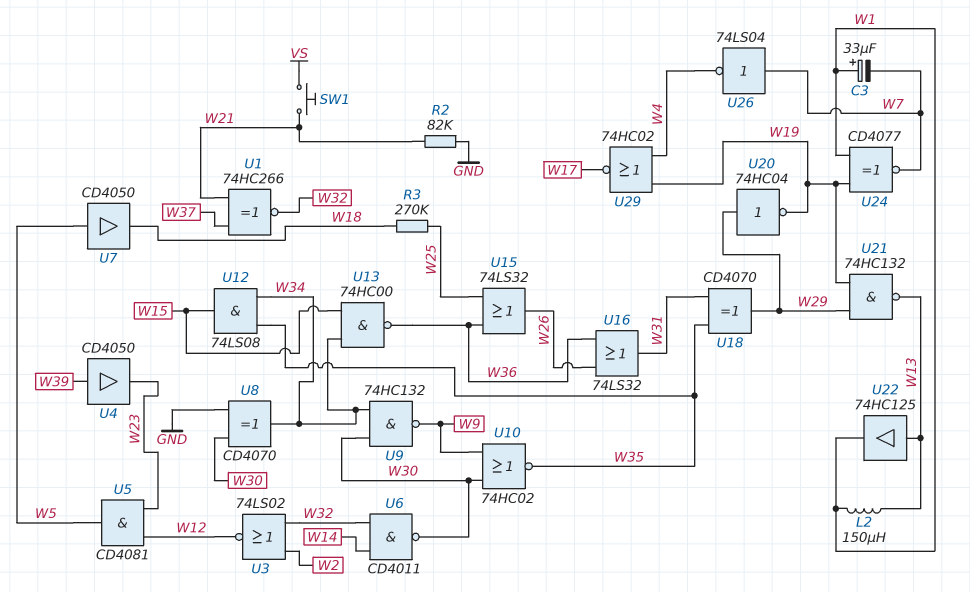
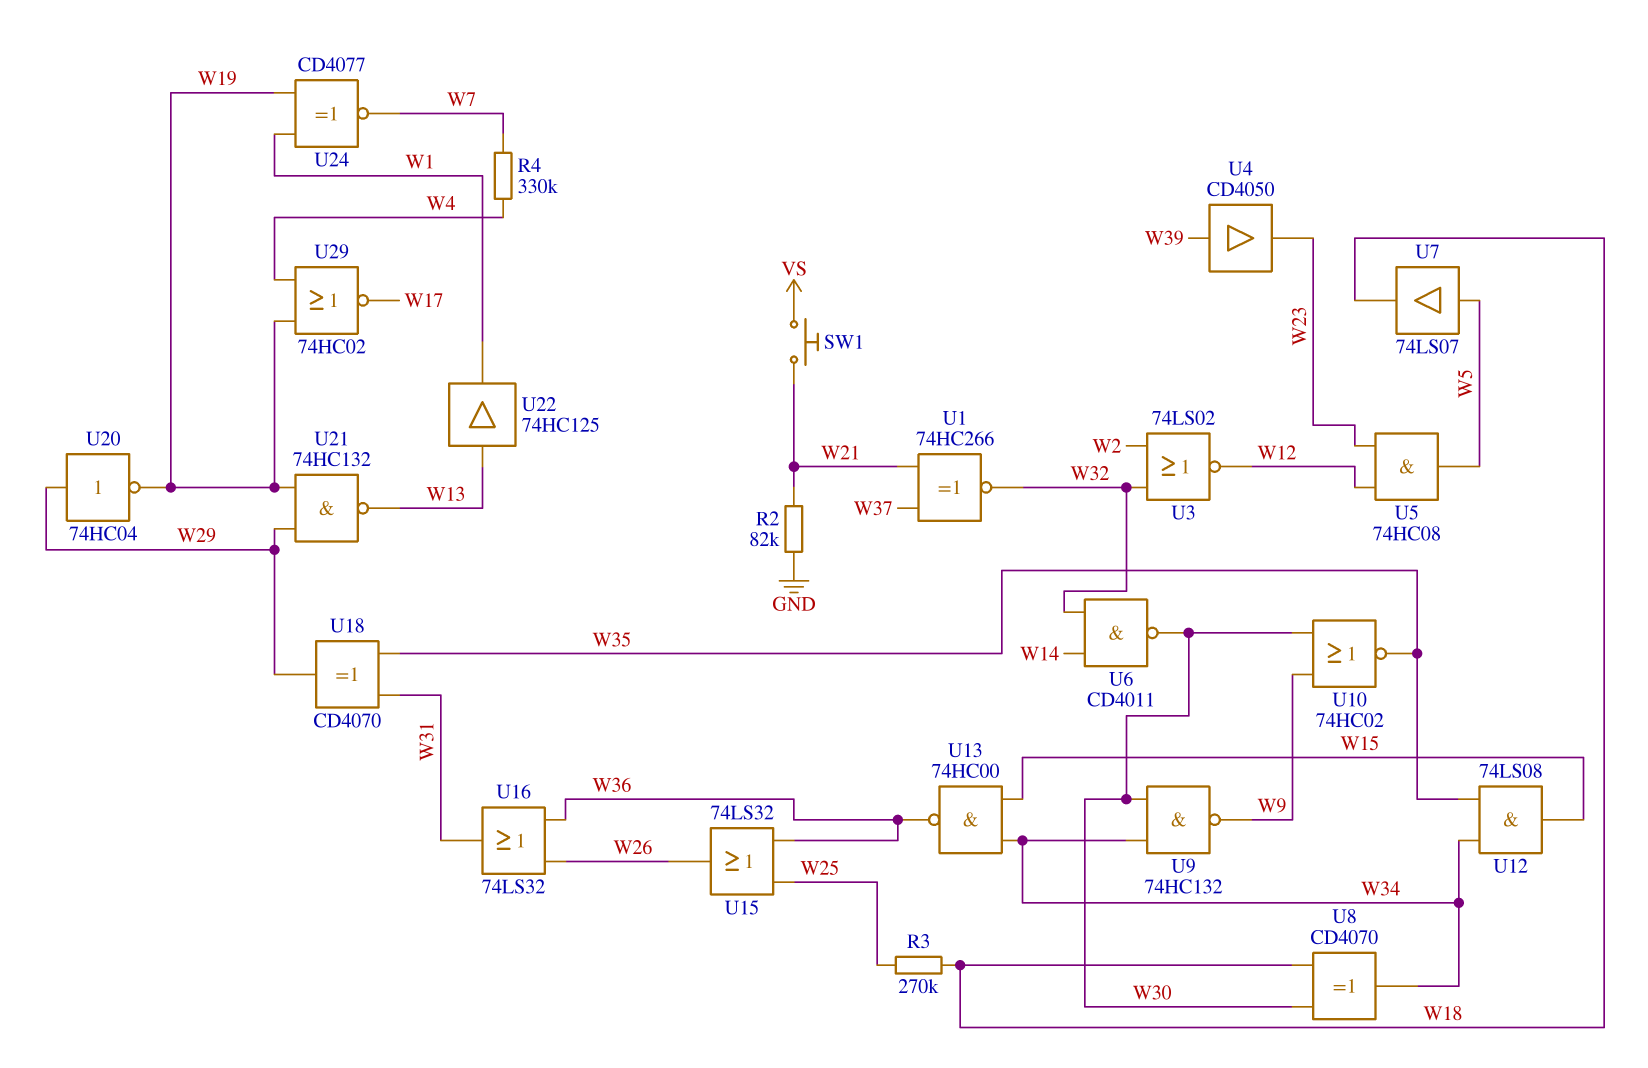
C3: 33uF (plus W1, minus W7) -> none
L2: 150uH (W1, W13) -> none
R4: none -> 330k (W4, W7)
U5: AND CD4081 (in W12, in W23, out W5) -> AND 74HC08 (in W12, in W23, out W5)
U7: buffer CD4050 (in W5, out W18) -> buffer 74LS07 (in W5, out W18)
U8: XOR CD4070 (in GND, in W30, out W34) -> XOR CD4070 (in W18, in W30, out W34)
U26: NOT 74LS04 (in W7, out W4) -> none

